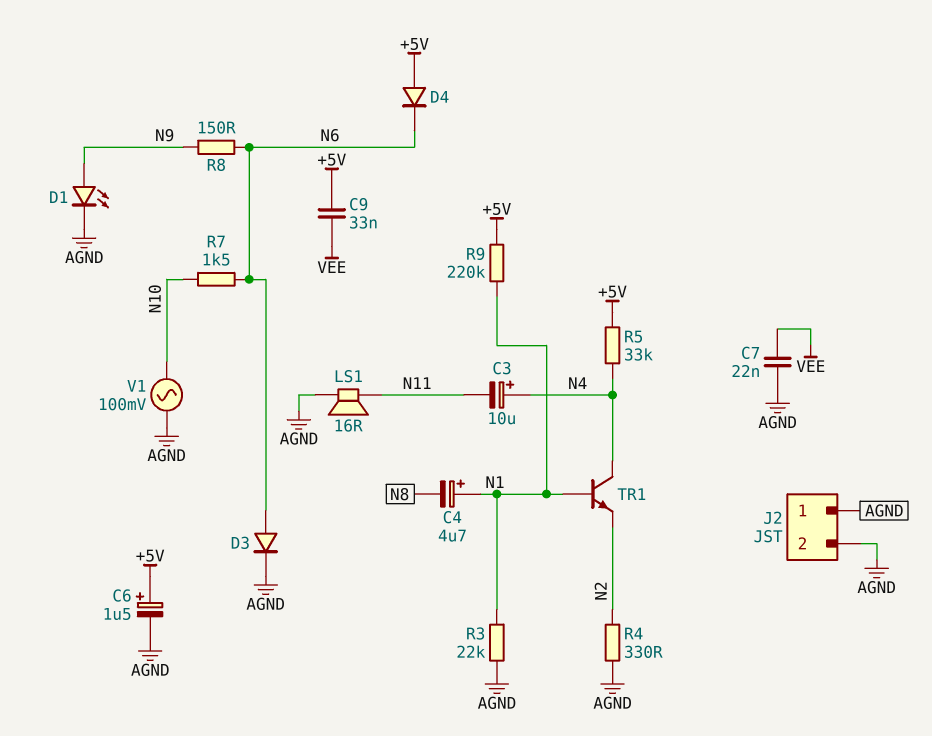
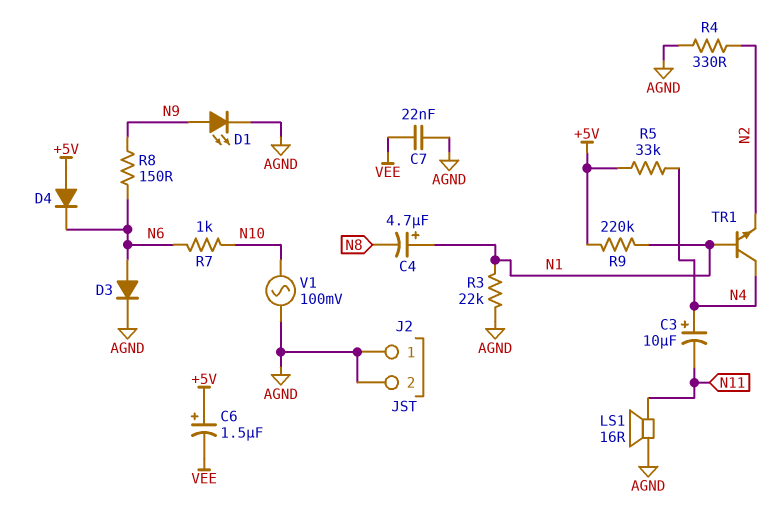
C6: 1.5uF (plus +5V, minus AGND) -> 1.5uF (plus +5V, minus VEE)
C9: 33nF (+5V, VEE) -> none
R7: 1.5k (N6, N10) -> 1k (N6, N10)

